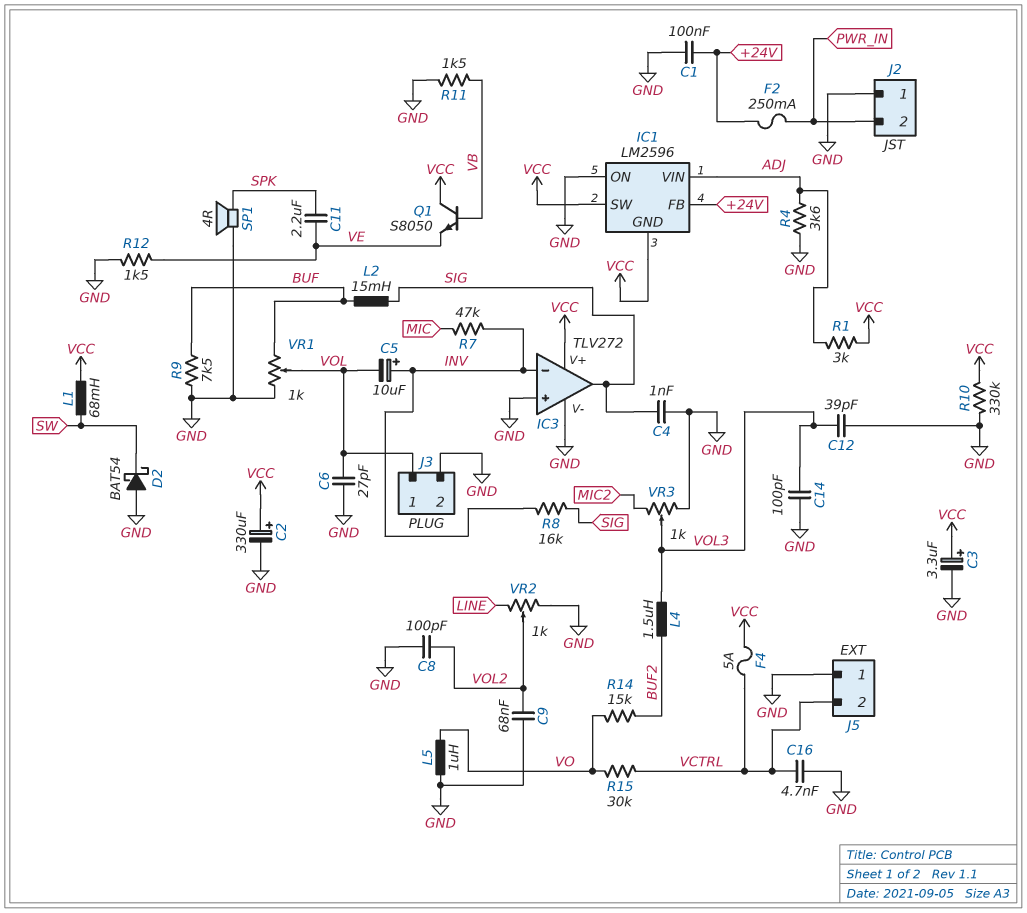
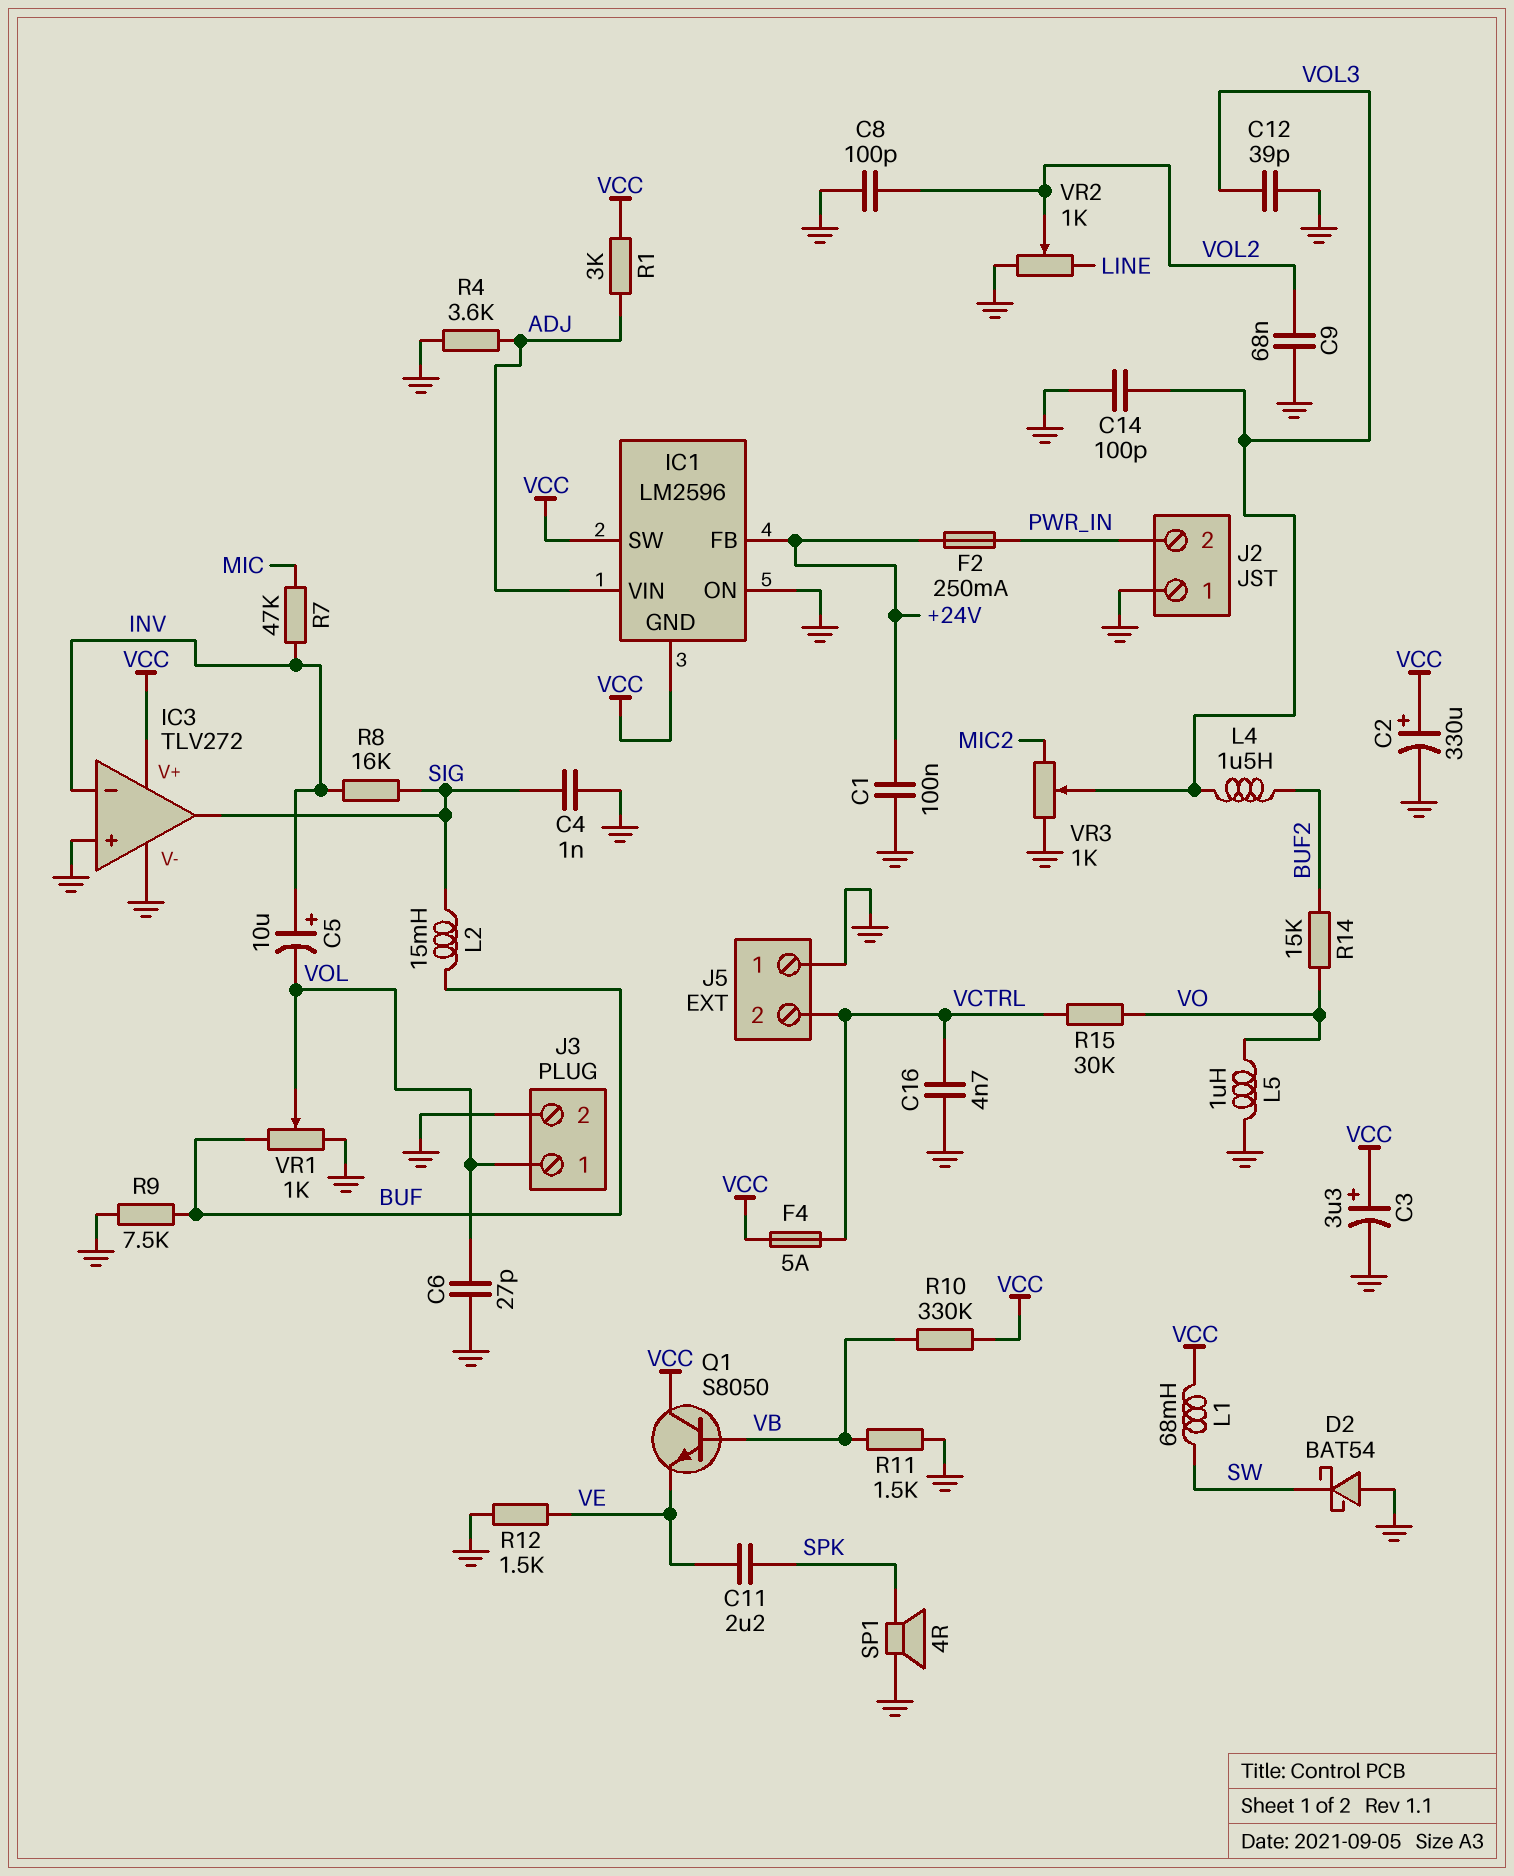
R10: 330k (GND, VCC) -> 330k (VB, VCC)

